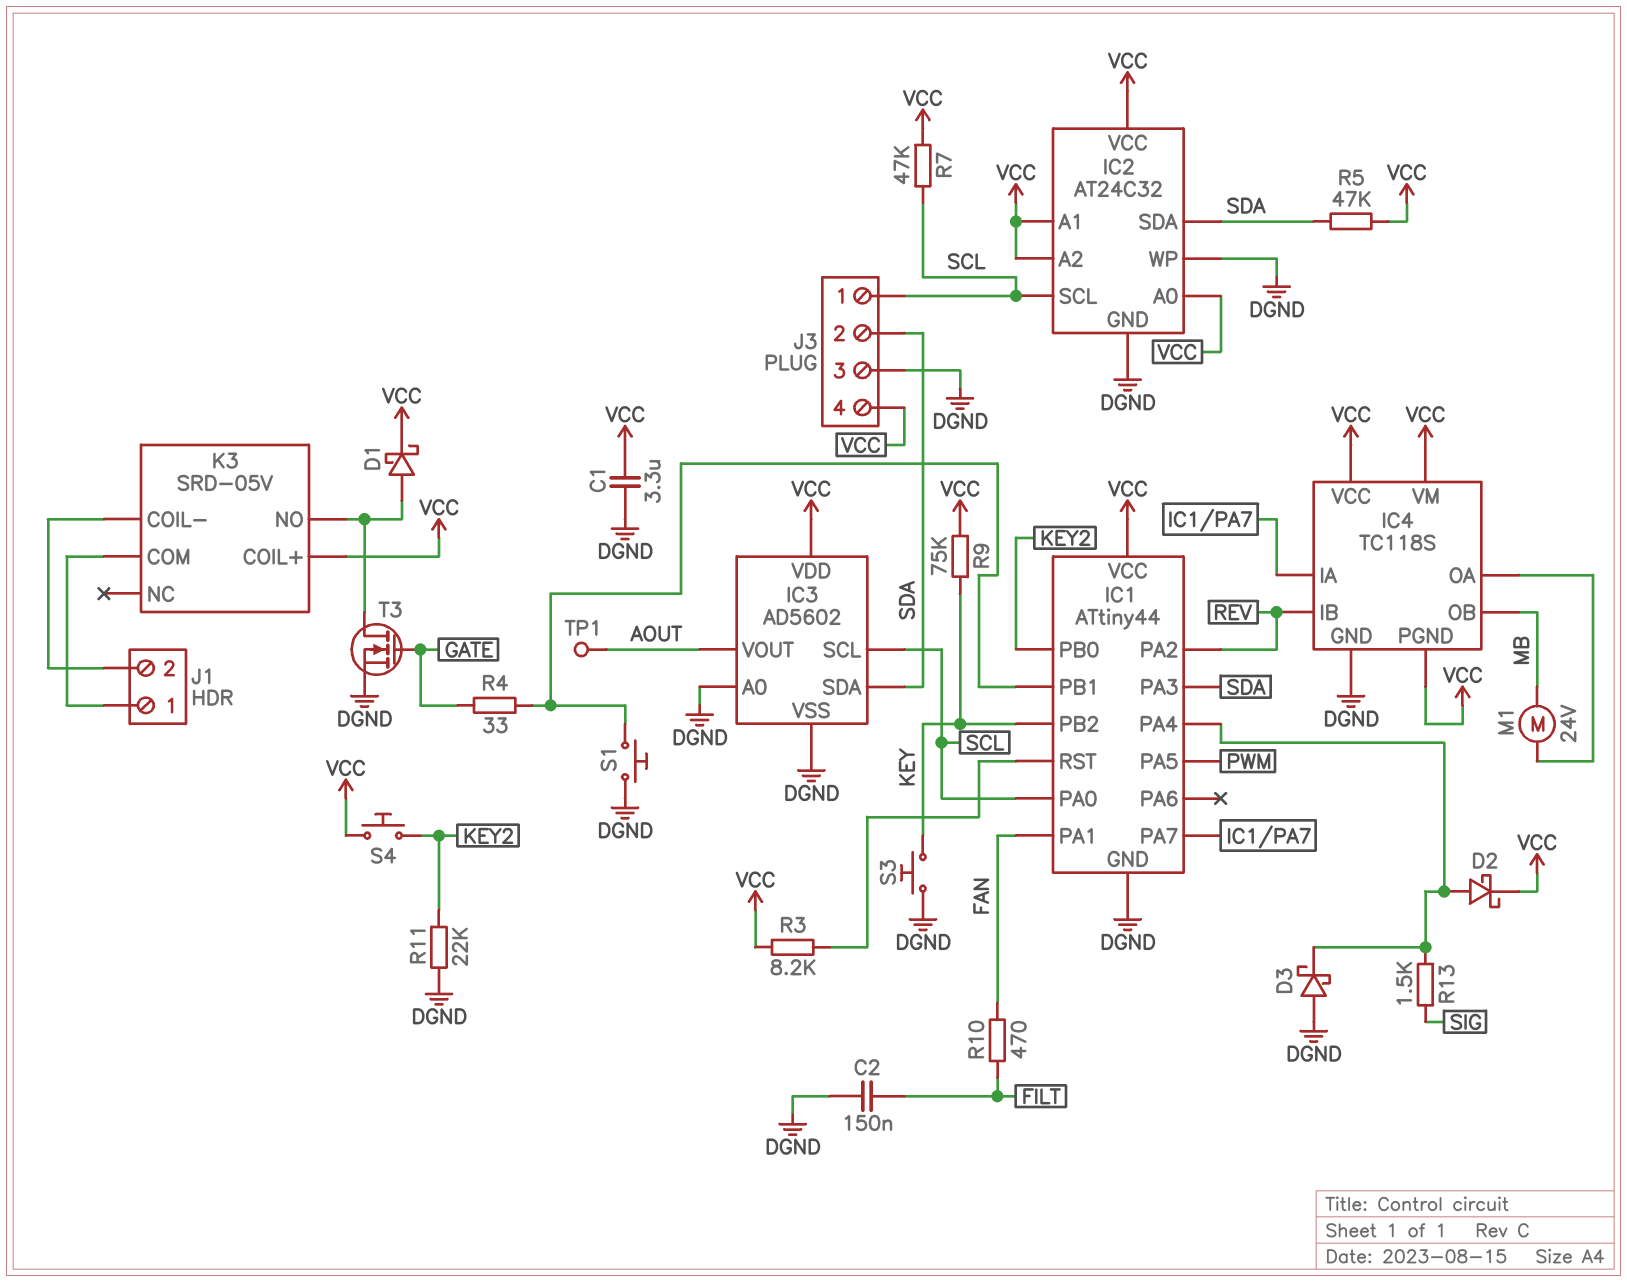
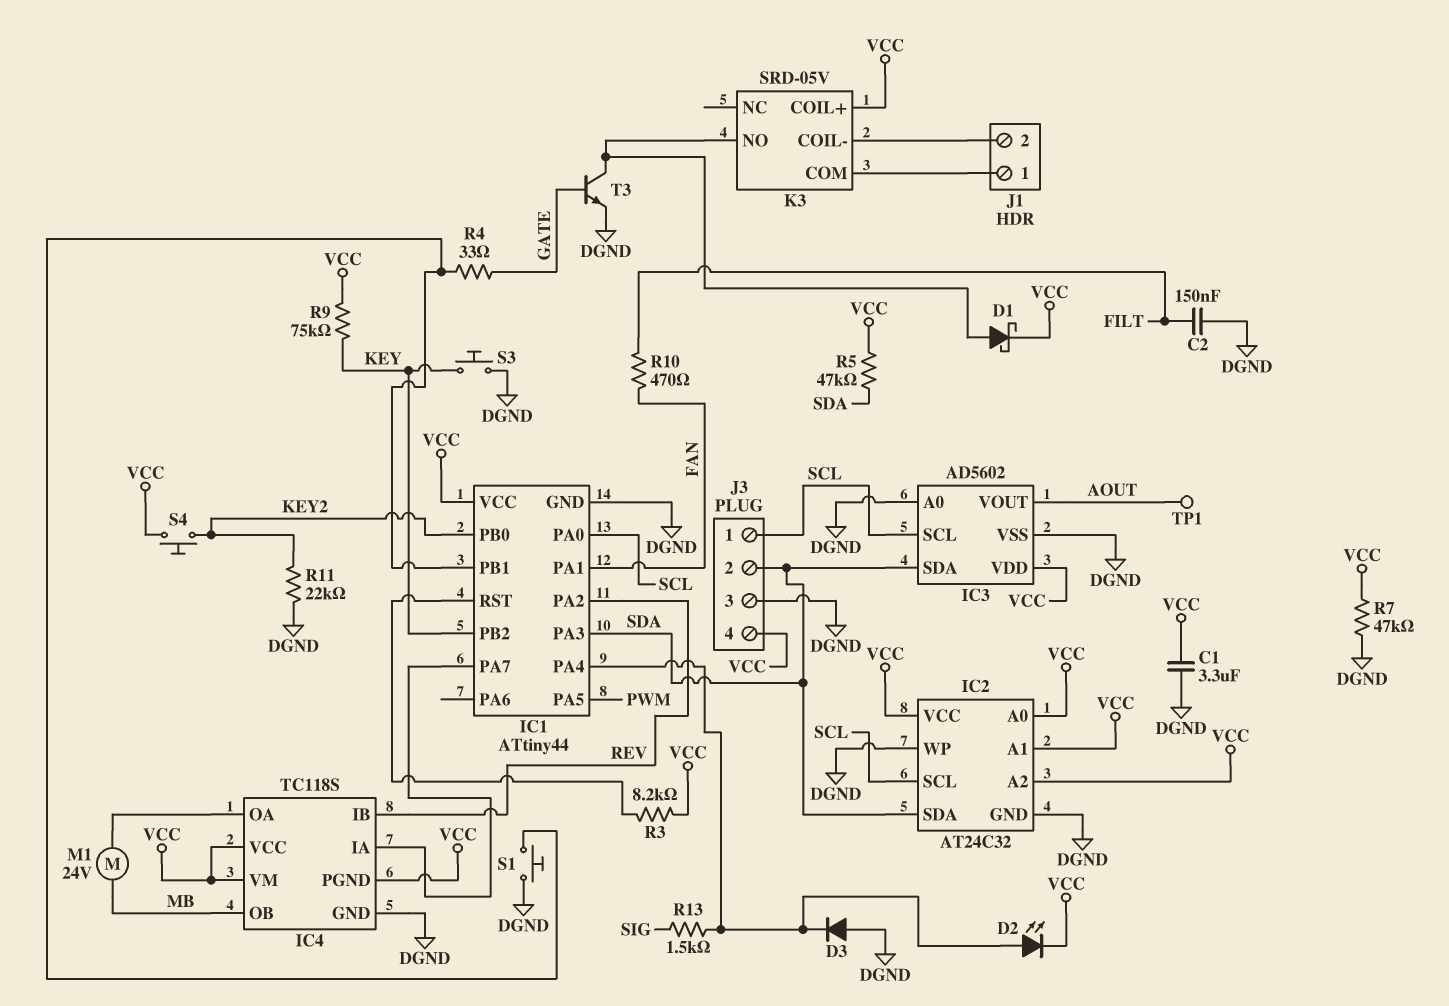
D2: schottky (A IC1/PA4, K VCC) -> LED (A IC1/PA4, K VCC)
D3: schottky (A DGND, K IC1/PA4) -> diode (A DGND, K IC1/PA4)
R7: 47k (SCL, VCC) -> 47k (DGND, VCC)
T3: NMOS (G GATE, D K3/NO, S DGND) -> NPN (B GATE, C K3/NO, E DGND)

